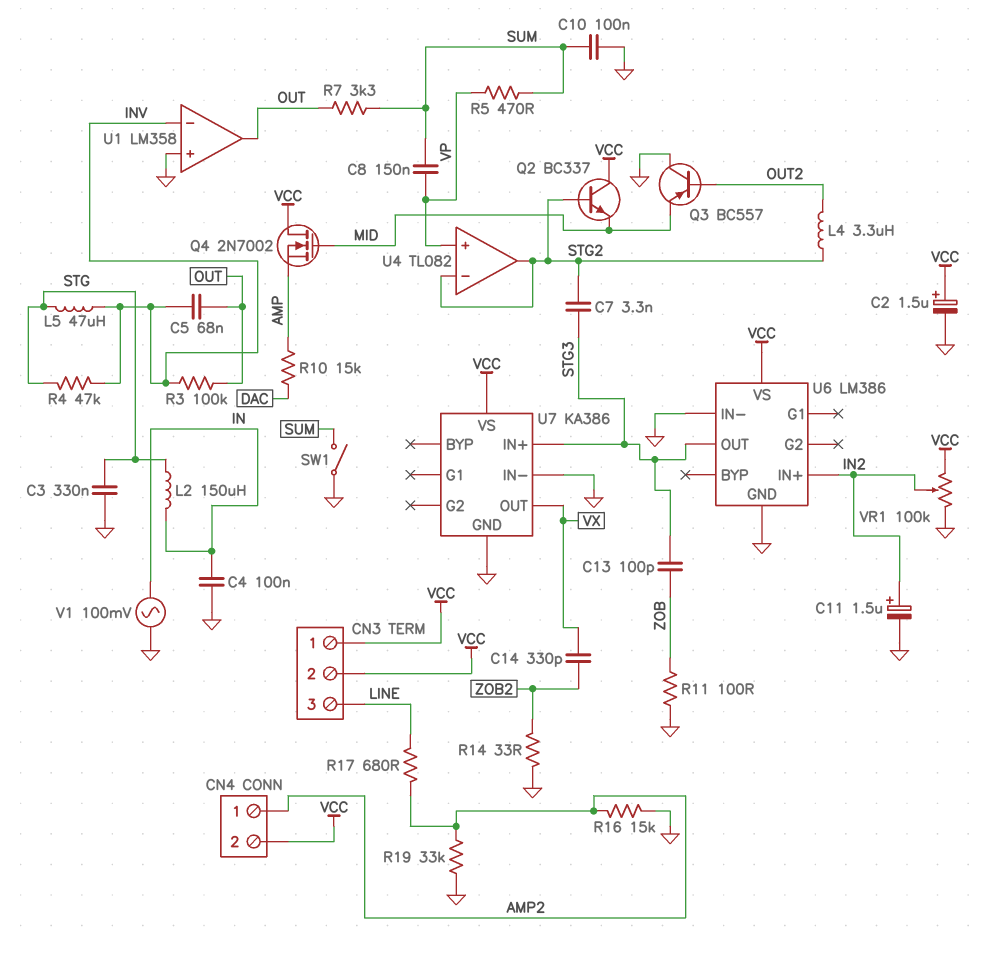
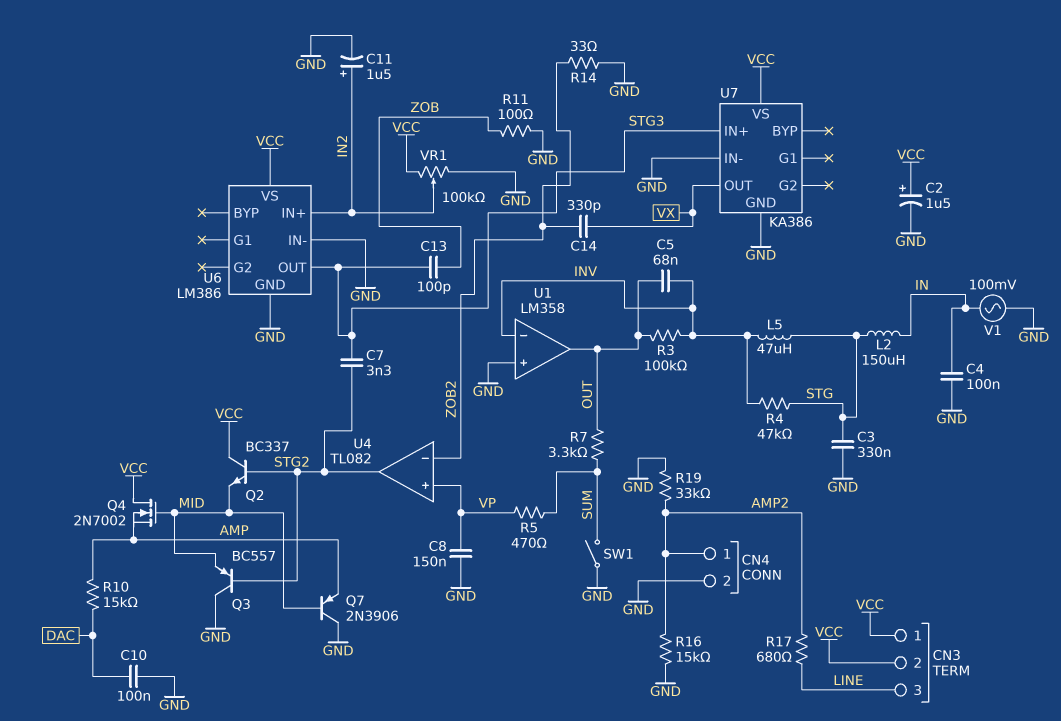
C8: 150nF (SUM, VP) -> 150nF (GND, VP)
C10: 100nF (GND, SUM) -> 100nF (DAC, GND)
CN4 pin 2: VCC -> GND
L4: 3.3uH (OUT2, STG2) -> none
Q3: PNP BC557 (B OUT2, C GND, E MID) -> PNP BC557 (B STG2, C GND, E MID)
Q7: none -> PNP 2N3906 (B MID, C GND, E AMP)
U4 pin in-: STG2 -> ZOB2

